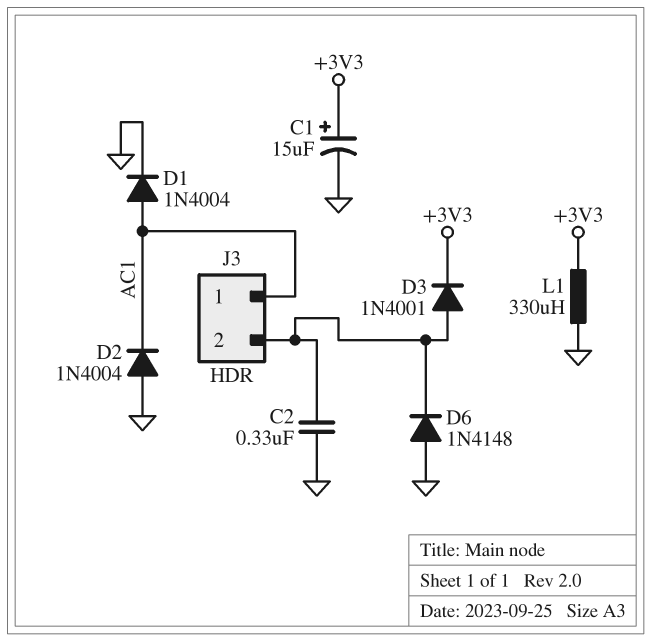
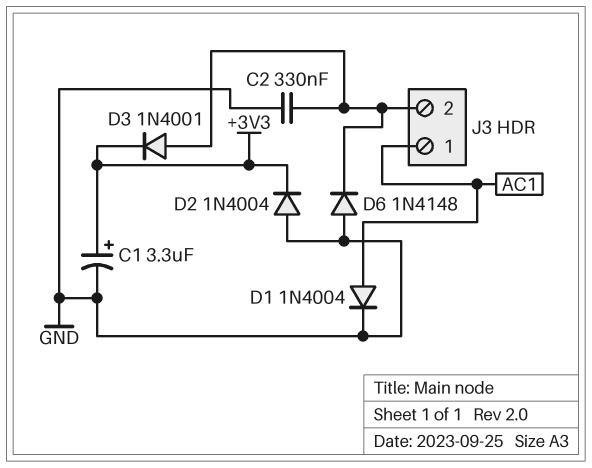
C1: 15uF (plus +3V3, minus GND) -> 3.3uF (plus +3V3, minus GND)
D2: diode 1N4004 (A GND, K AC1) -> diode 1N4004 (A GND, K +3V3)
L1: 330uH (+3V3, GND) -> none

